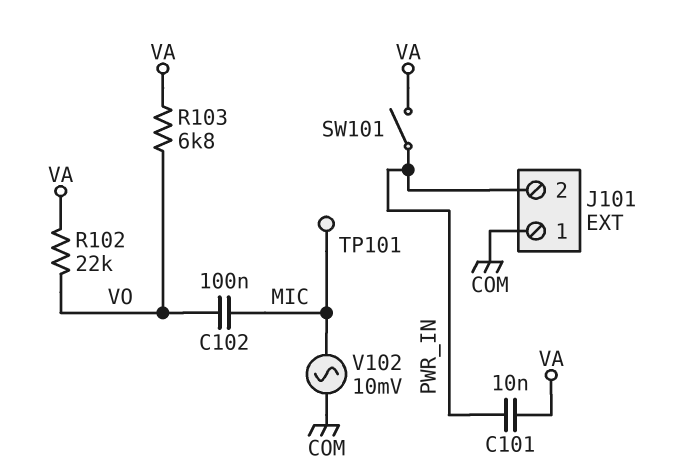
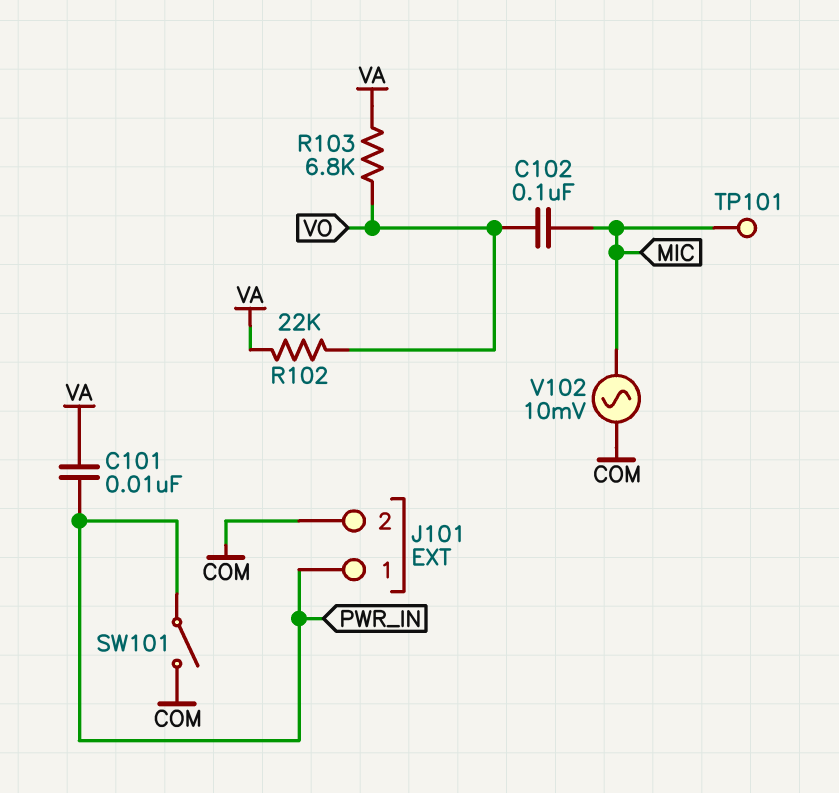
J101 pin 1: COM -> PWR_IN
J101 pin 2: PWR_IN -> COM
SW101: switch (PWR_IN, VA) -> switch (COM, PWR_IN)

